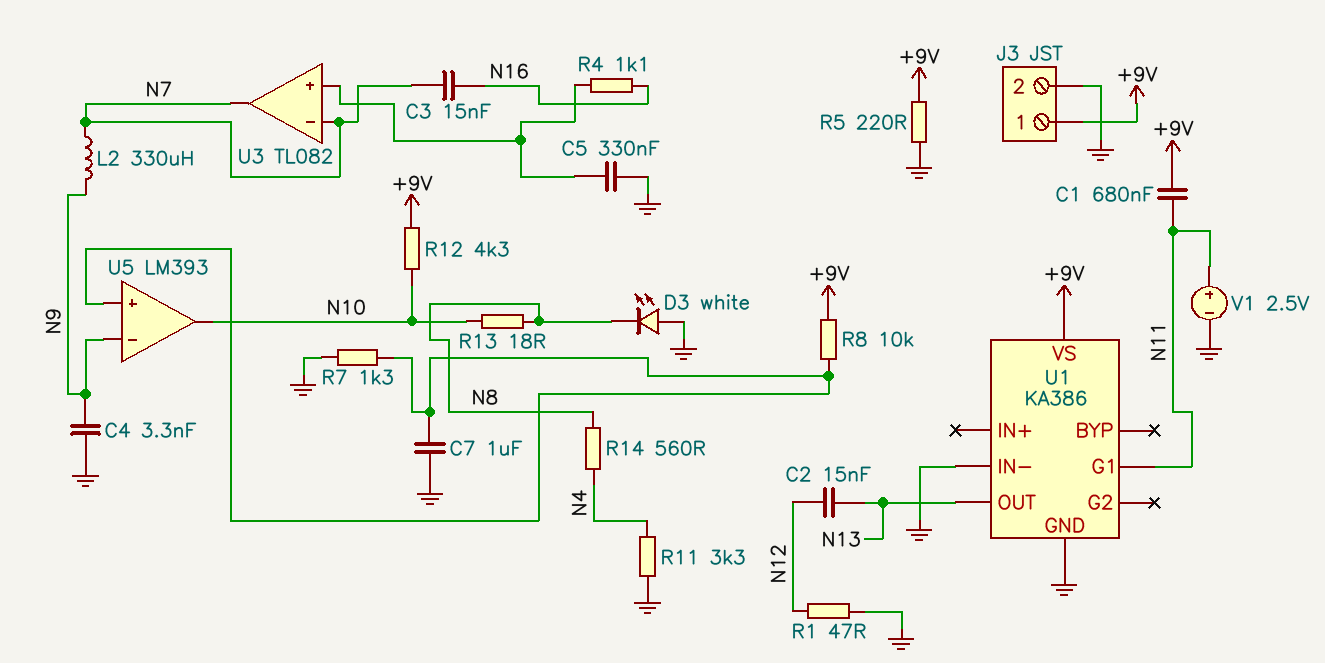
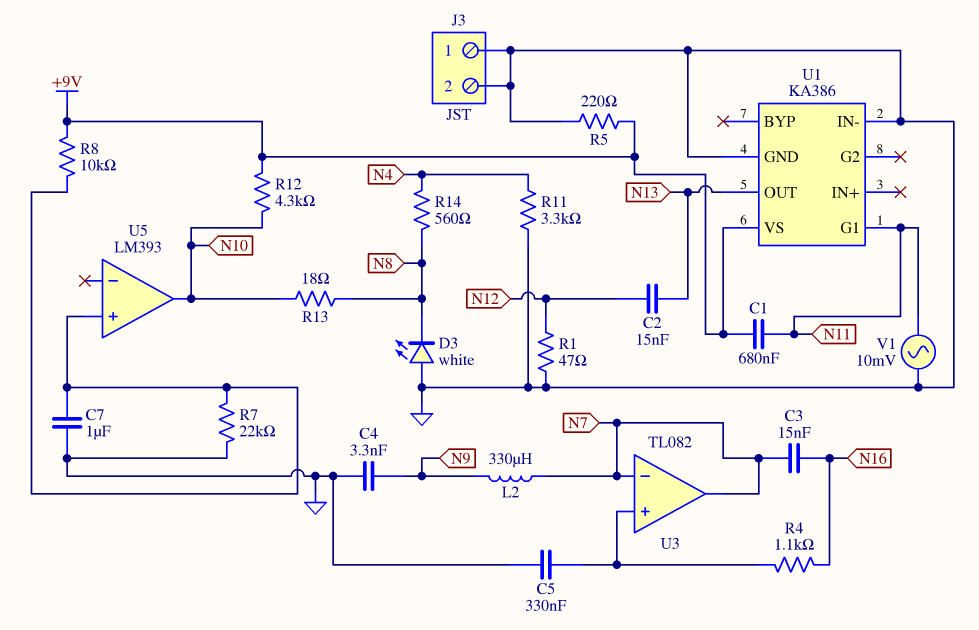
J3 pin 1: +9V -> GND
R7: 1.3k (GND, U5/in+) -> 22k (GND, U5/in+)
U5 pin in-: N9 -> none
V1: 2.5V (plus N11, minus GND) -> AC 10mV (GND, N11)

